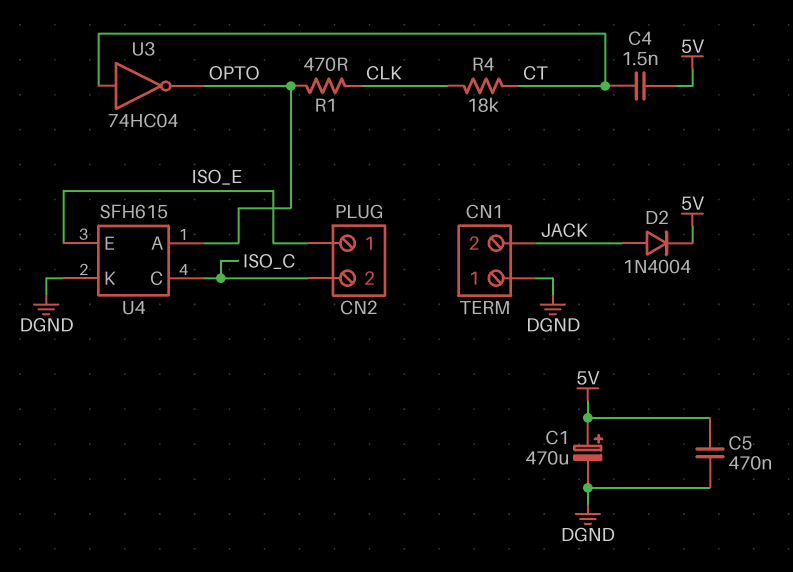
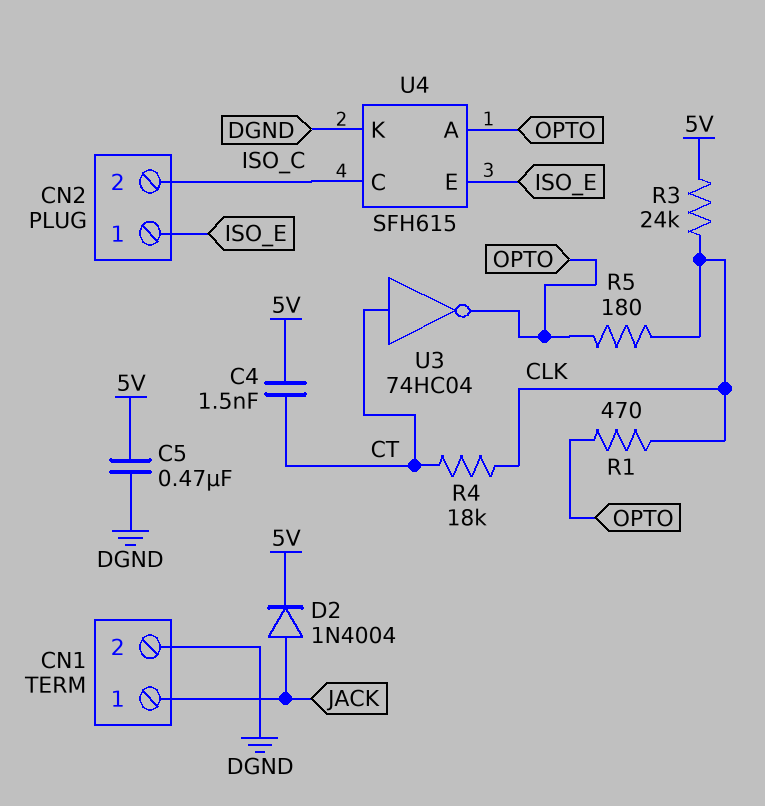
C1: 470uF (plus 5V, minus DGND) -> none
CN1 pin 1: DGND -> JACK
CN1 pin 2: JACK -> DGND
R3: none -> 24k (5V, CLK)
R5: none -> 180 (CLK, OPTO)

